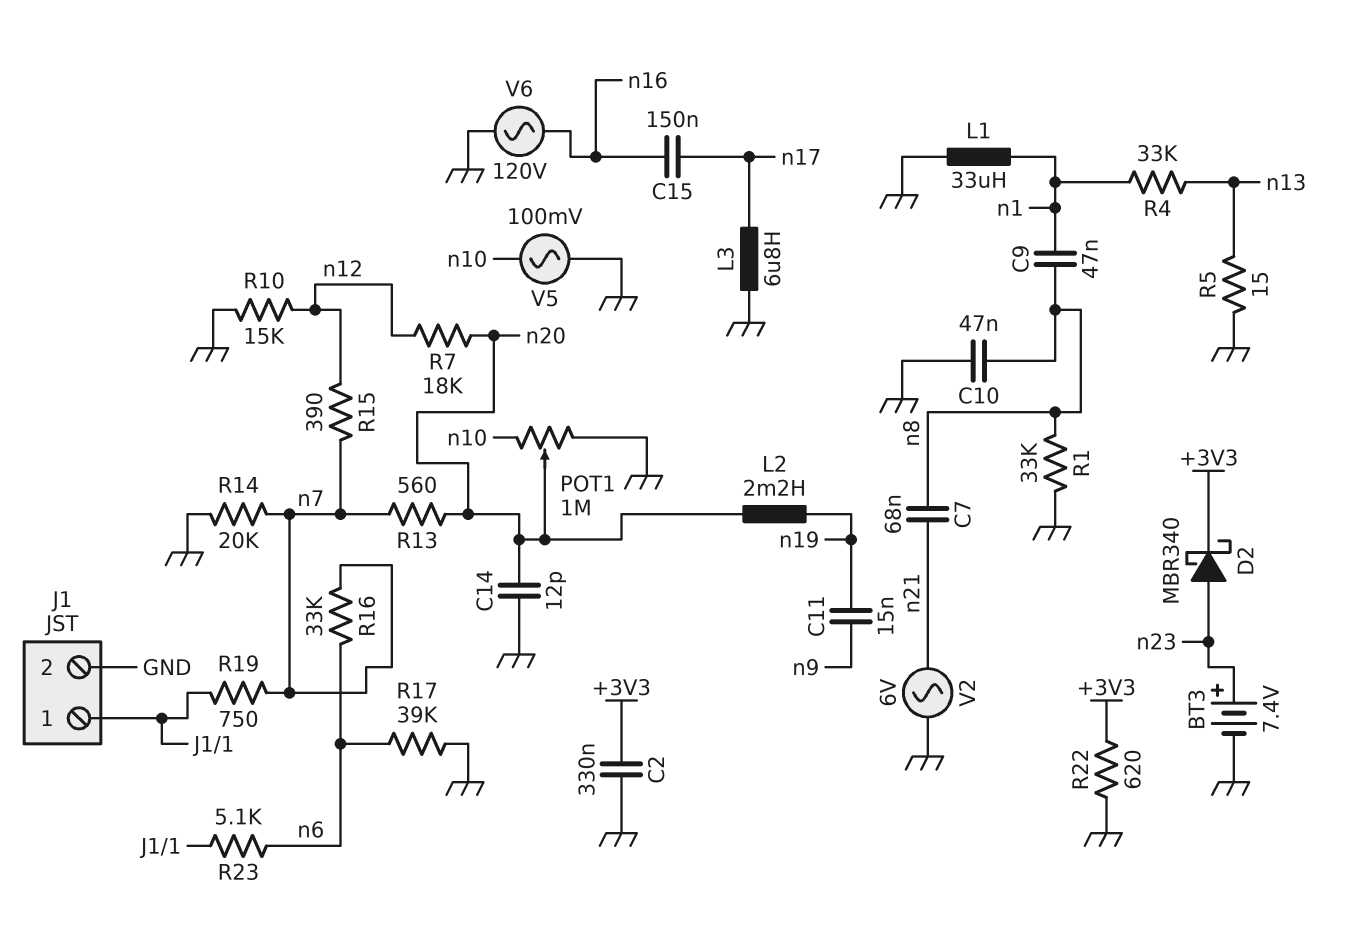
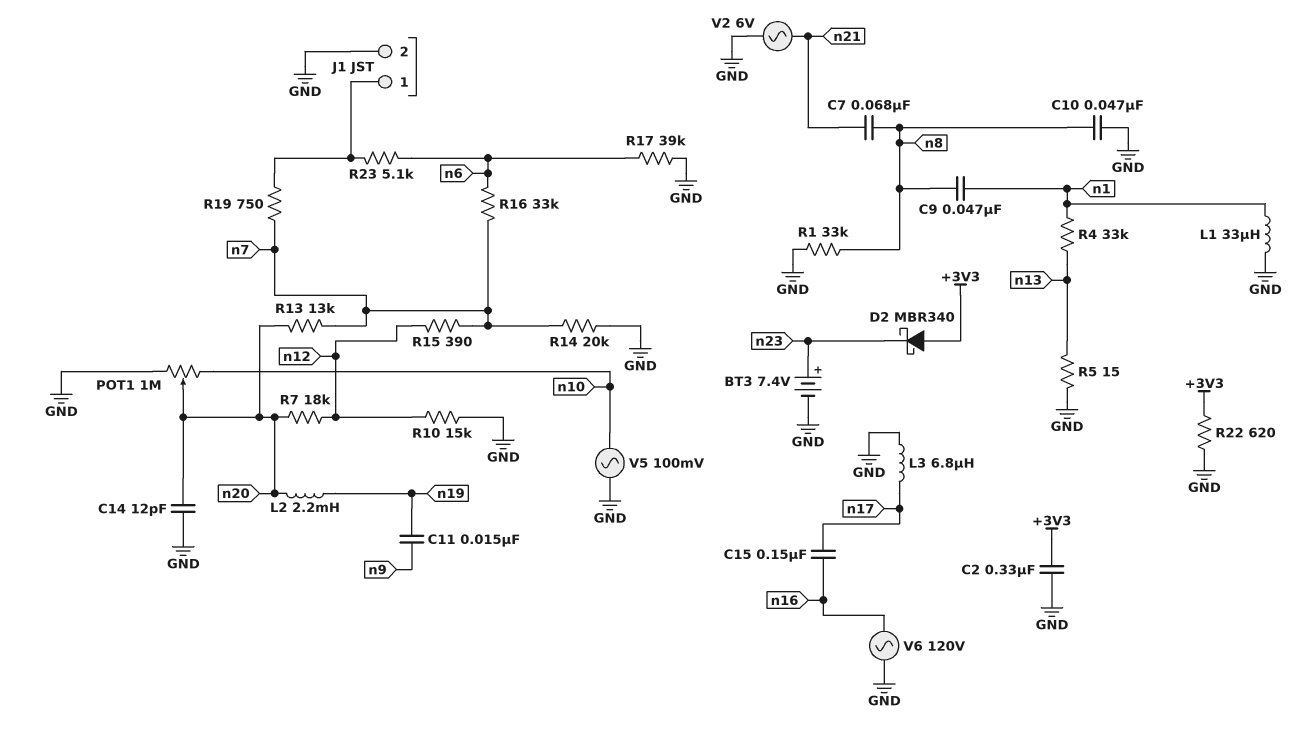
D2: schottky MBR340 (A n23, K +3V3) -> schottky MBR340 (A +3V3, K n23)
R13: 560 (n7, n20) -> 13k (n7, n20)

